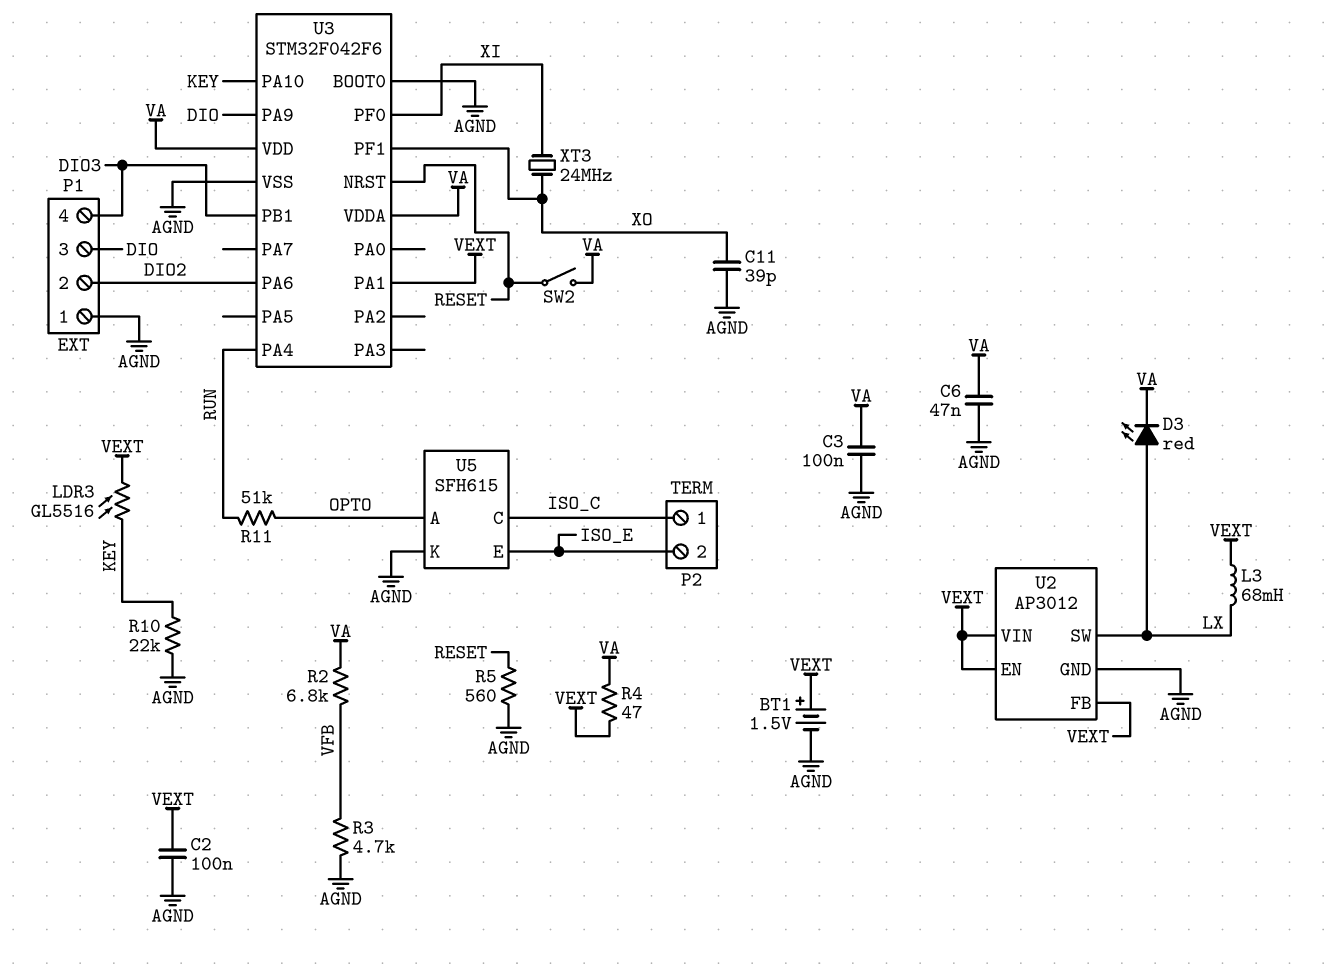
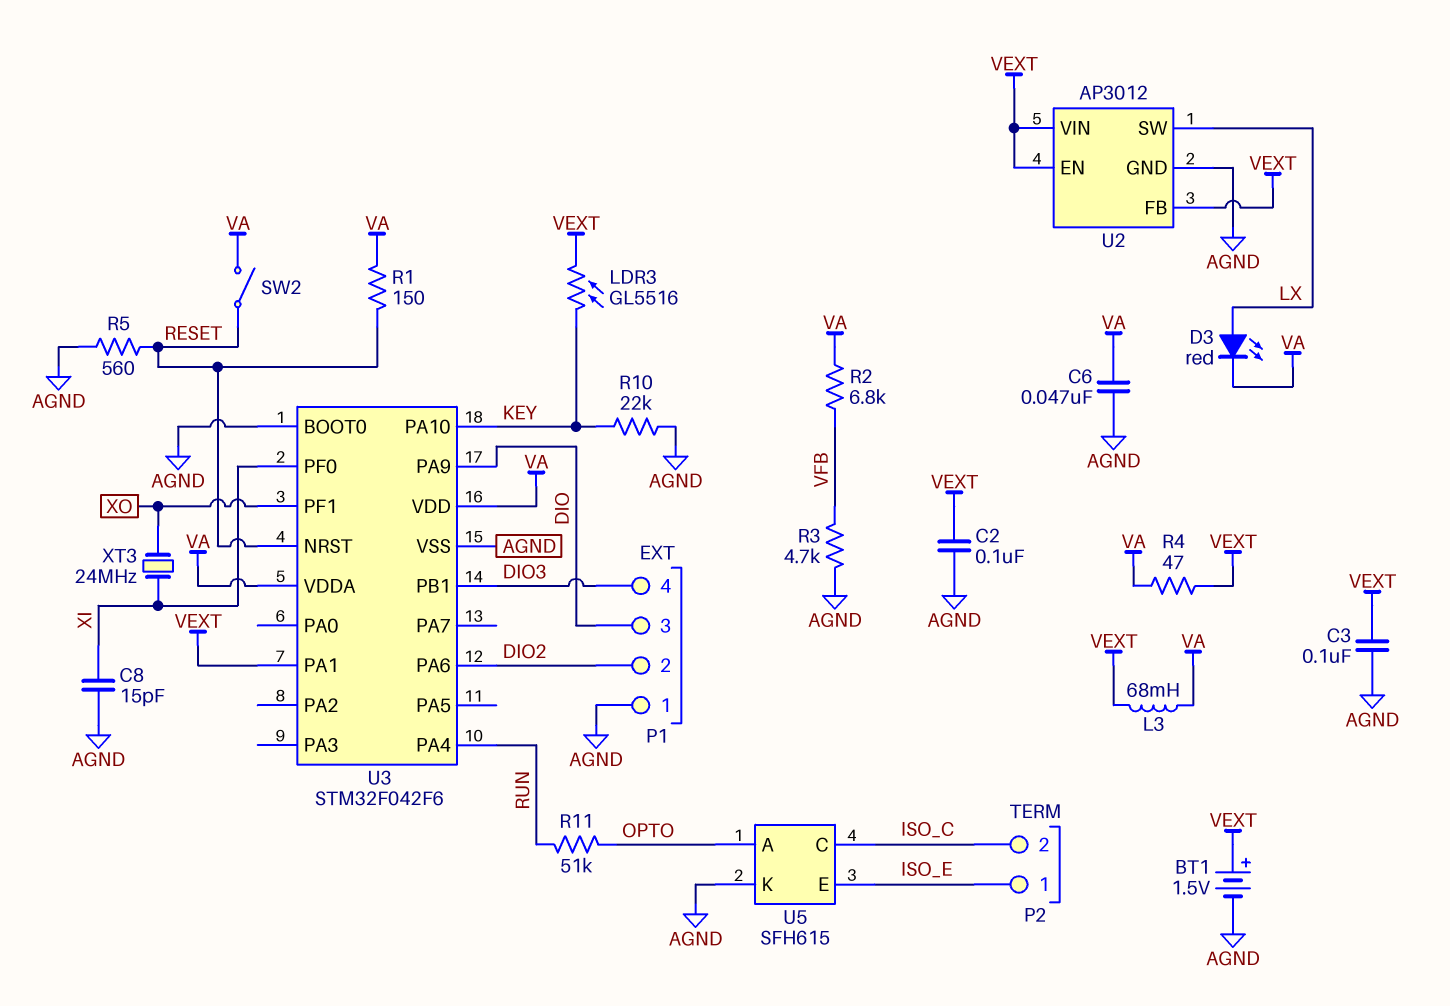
C3: 100nF (AGND, VA) -> 100nF (AGND, VEXT)
C8: none -> 15pF (AGND, XI)
C11: 39pF (AGND, XO) -> none
L3: 68mH (LX, VEXT) -> 68mH (VA, VEXT)
P2 pin 1: ISO_C -> ISO_E
P2 pin 2: ISO_E -> ISO_C
R1: none -> 150 (RESET, VA)

